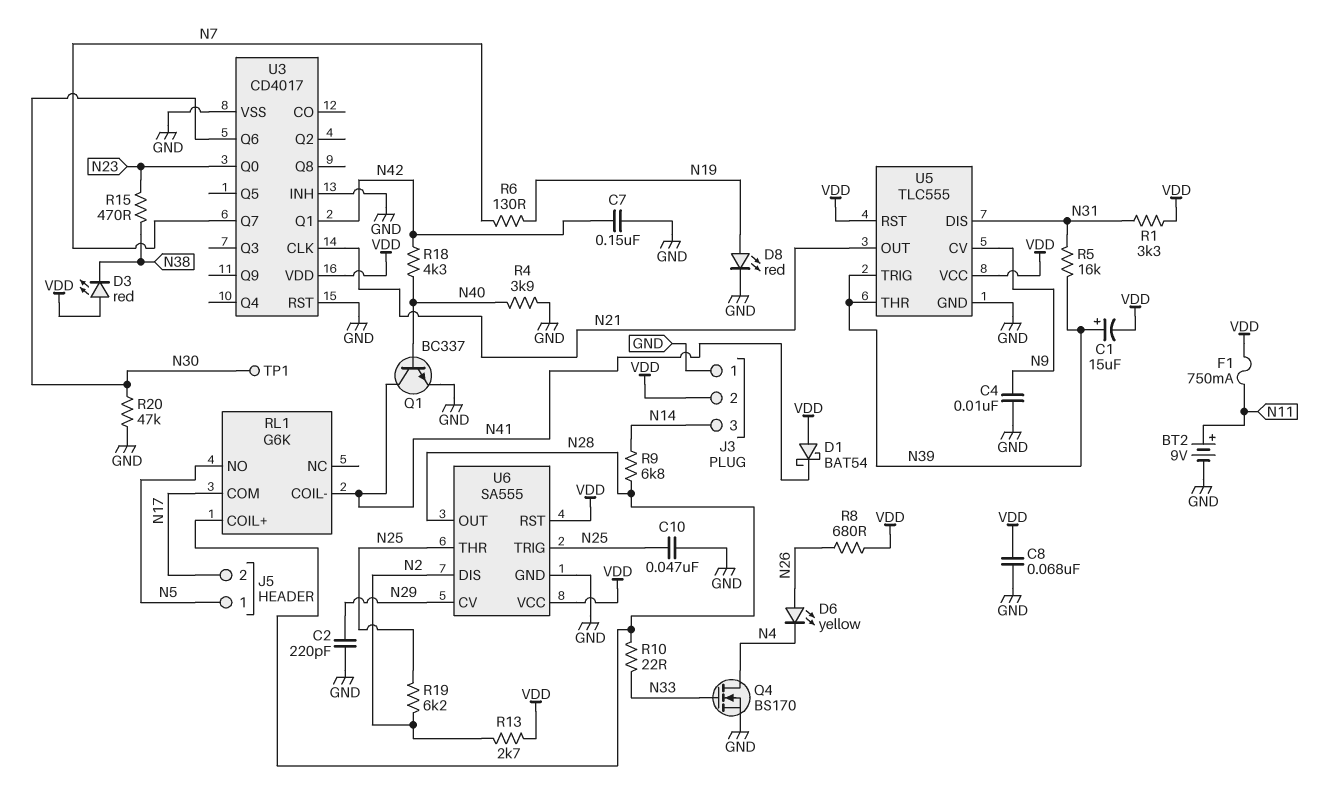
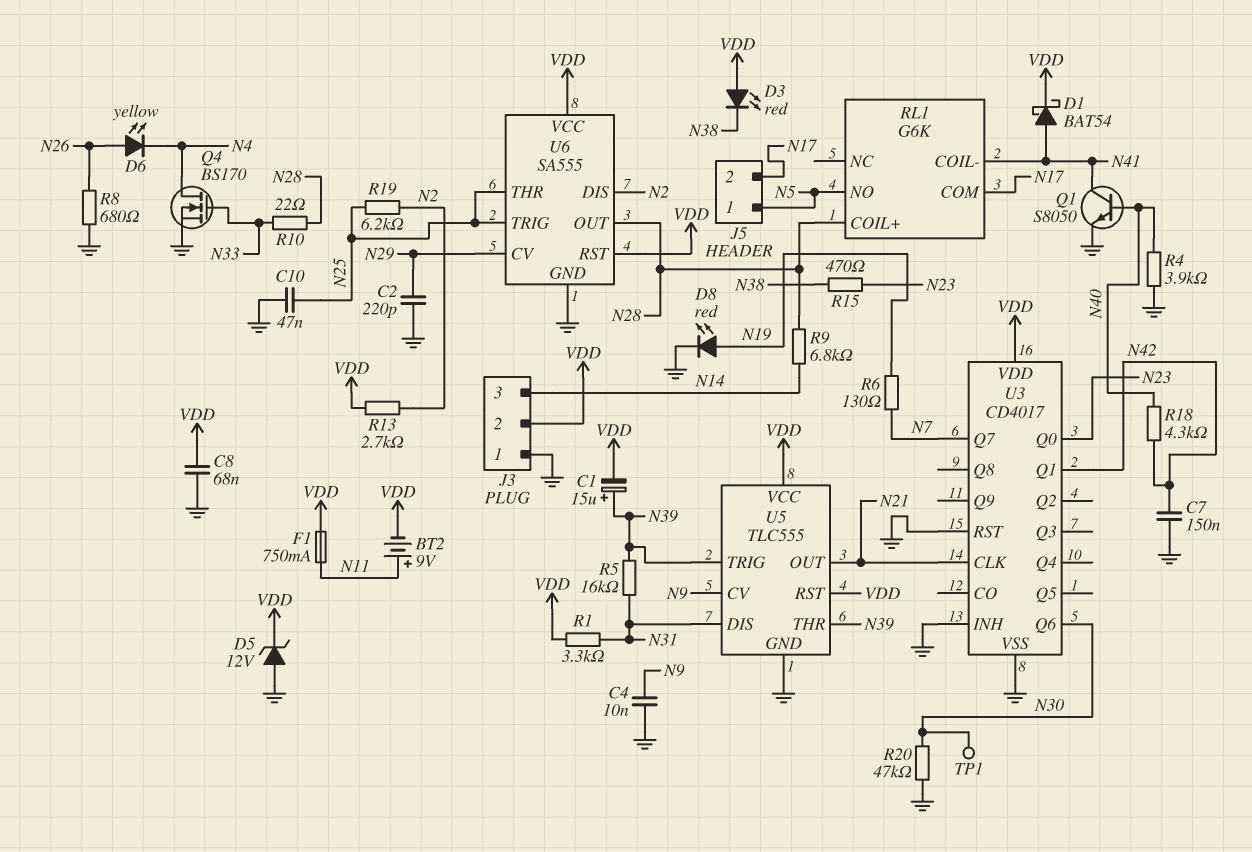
BT2: 9V (plus N11, minus GND) -> 9V (plus N11, minus VDD)
D1: schottky BAT54 (A VDD, K N41) -> schottky BAT54 (A N41, K VDD)
D5: none -> zener 12V (A GND, K VDD)
Q1: NPN BC337 (B N40, C N41, E GND) -> NPN S8050 (B N40, C N41, E GND)
R8: 680 (N26, VDD) -> 680 (GND, N26)

